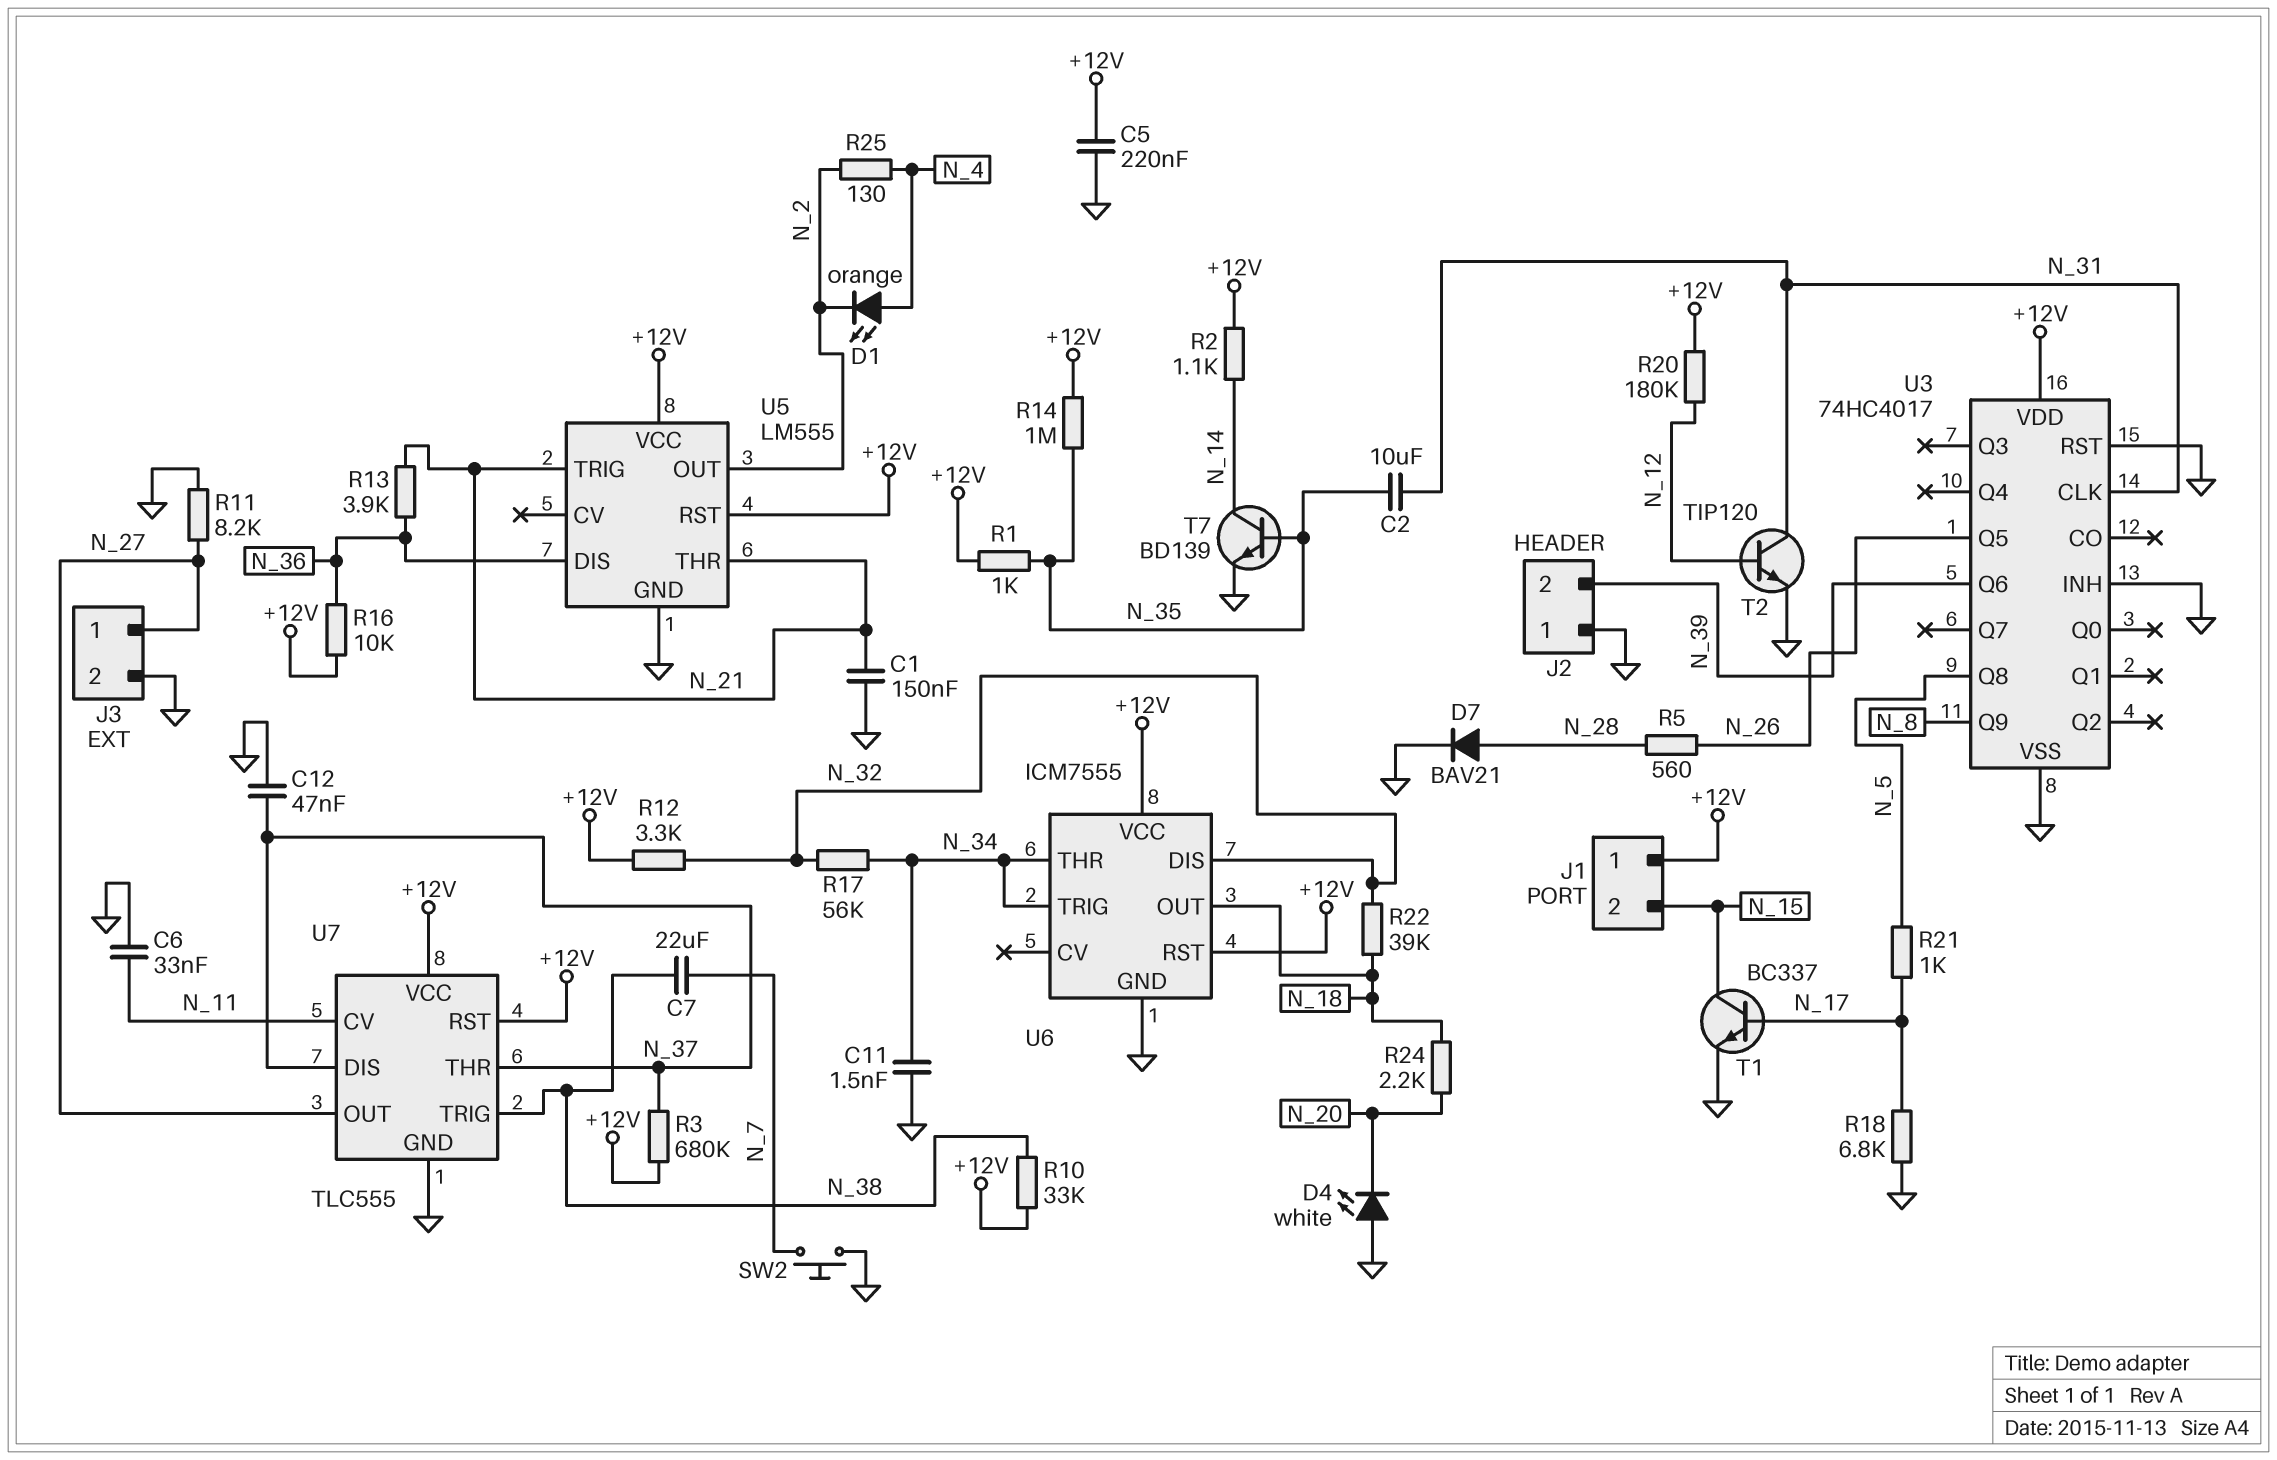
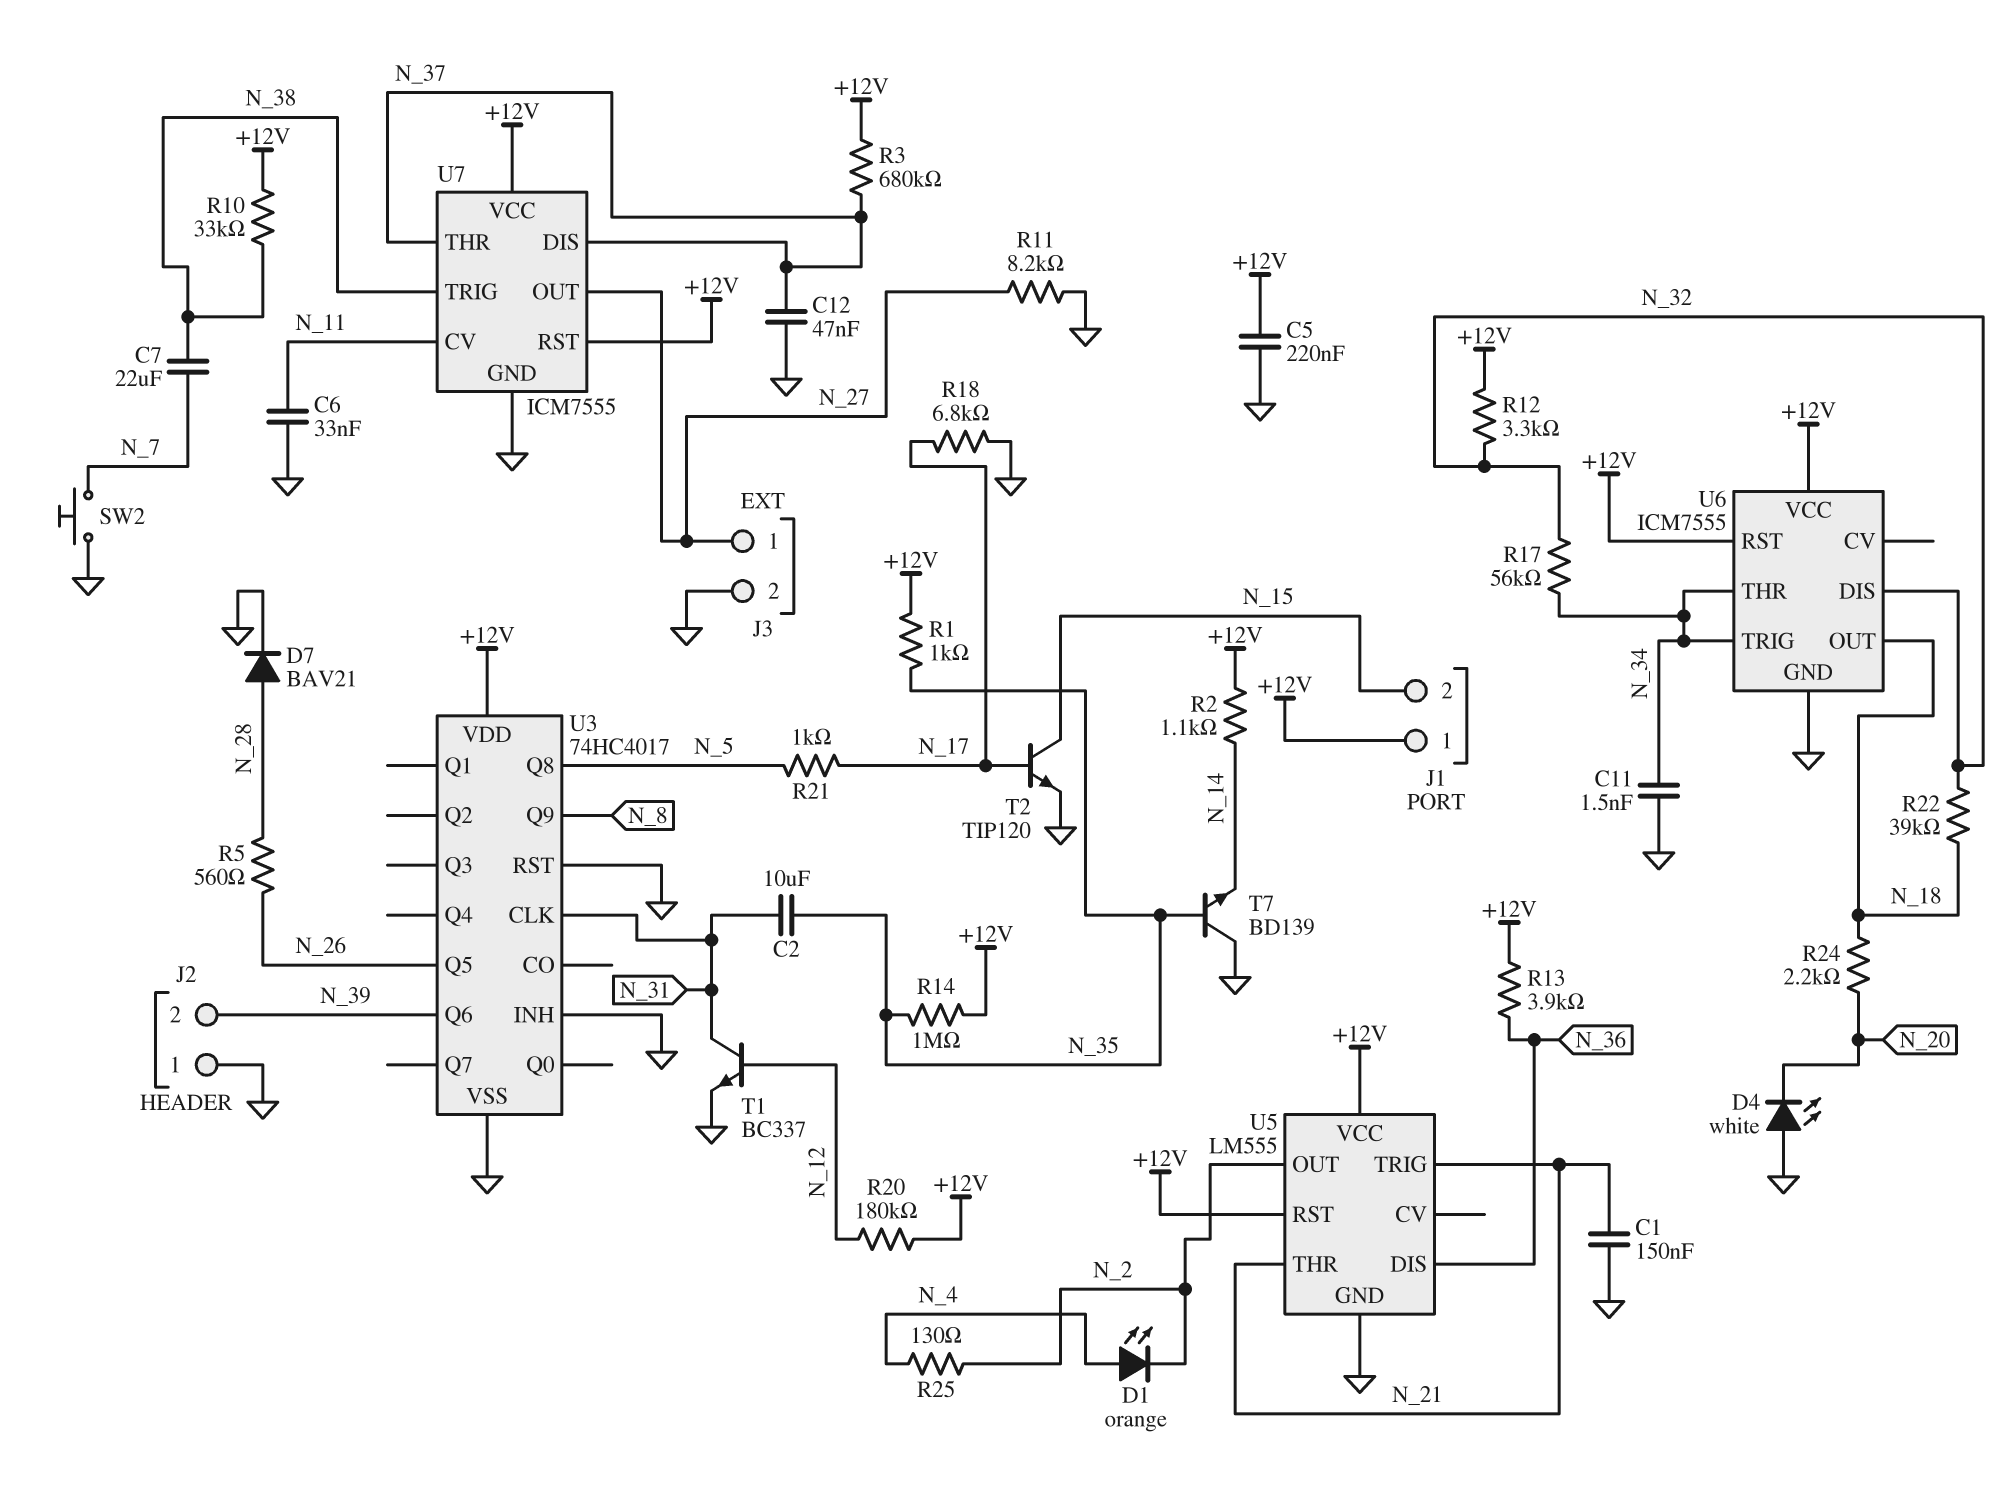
R13: 3.9k (N_21, N_36) -> 3.9k (+12V, N_36)
R16: 10k (+12V, N_36) -> none
T1: NPN BC337 (B N_17, C N_15, E GND) -> NPN BC337 (B N_12, C N_31, E GND)
T2: NPN TIP120 (B N_12, C N_31, E GND) -> NPN TIP120 (B N_17, C N_15, E GND)
T7: NPN BD139 (B N_35, C N_14, E GND) -> NPN BD139 (B N_35, C GND, E N_14)
U7: TLC555 -> ICM7555

